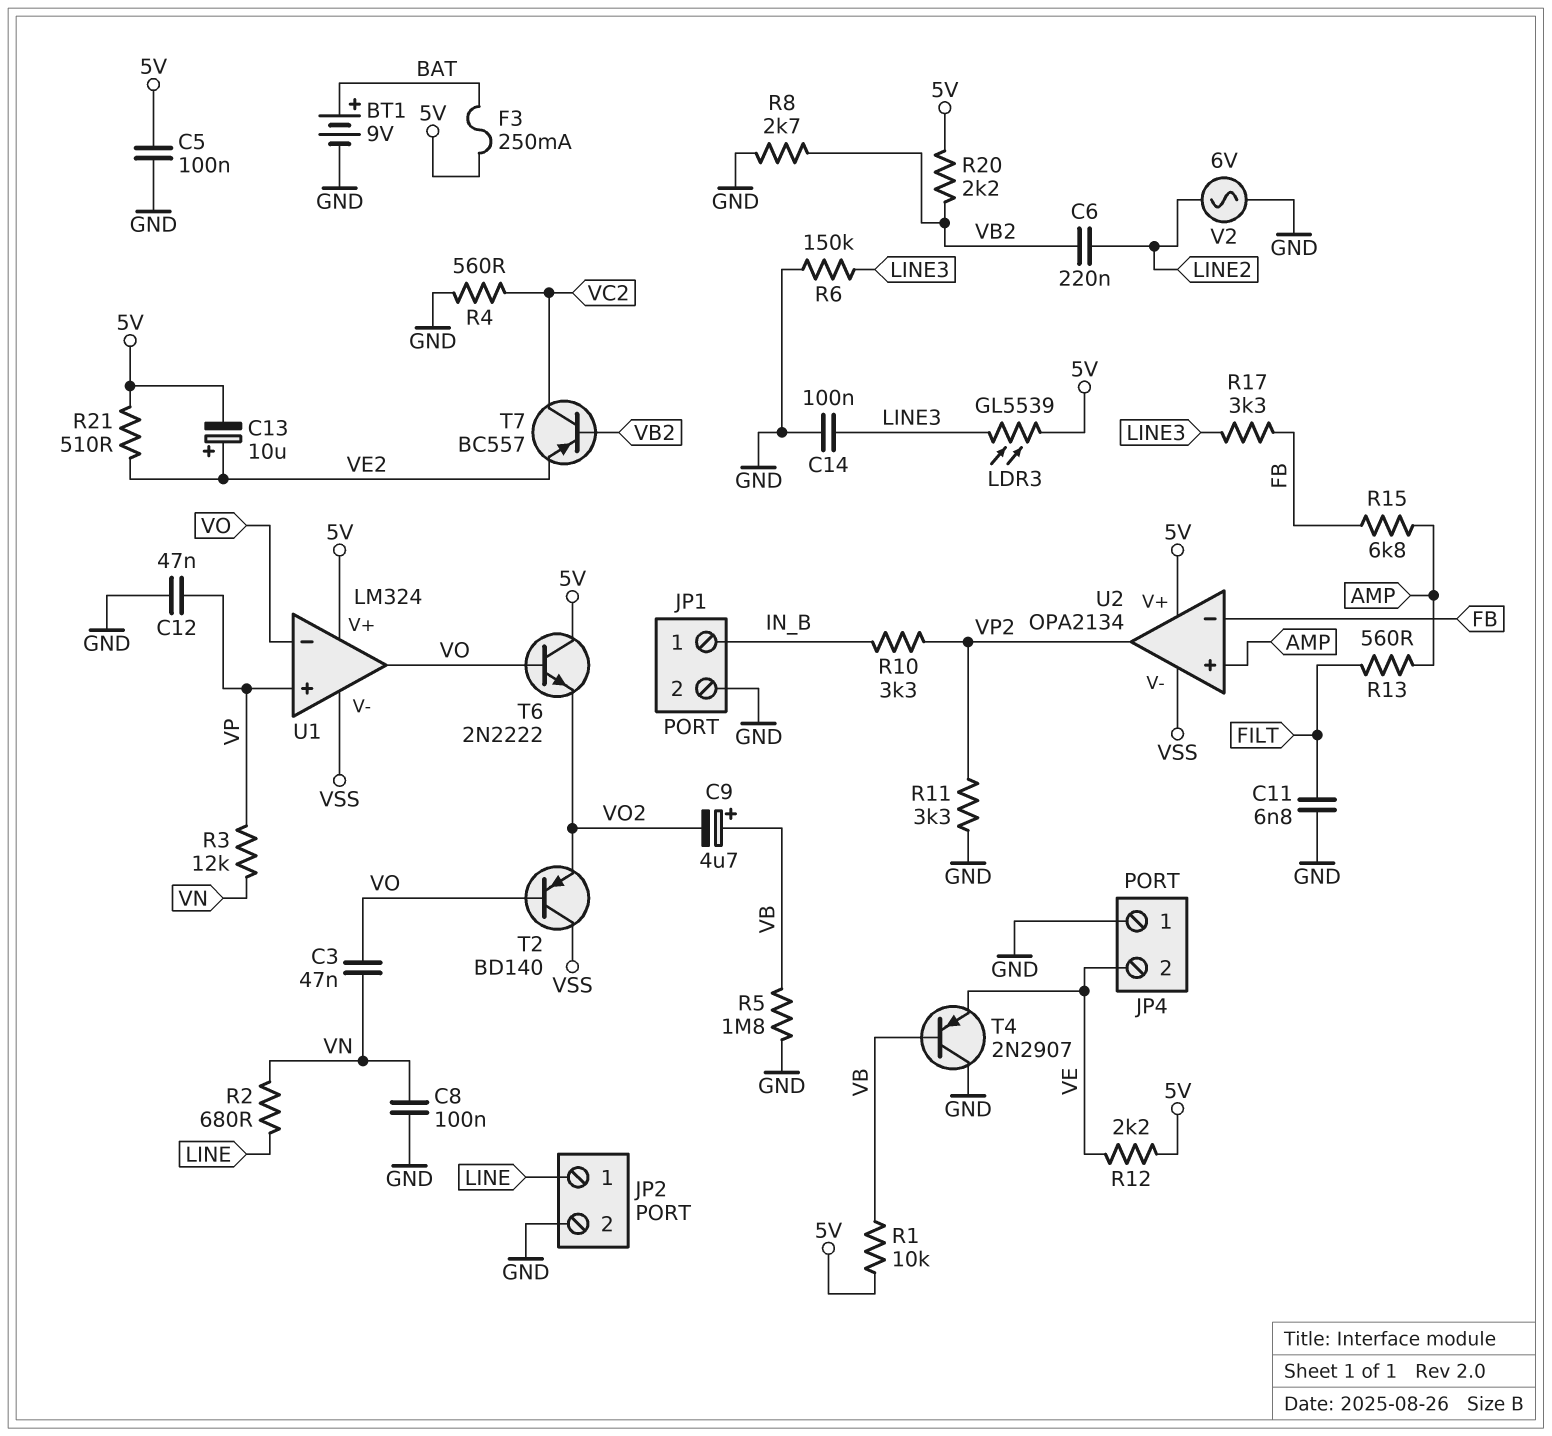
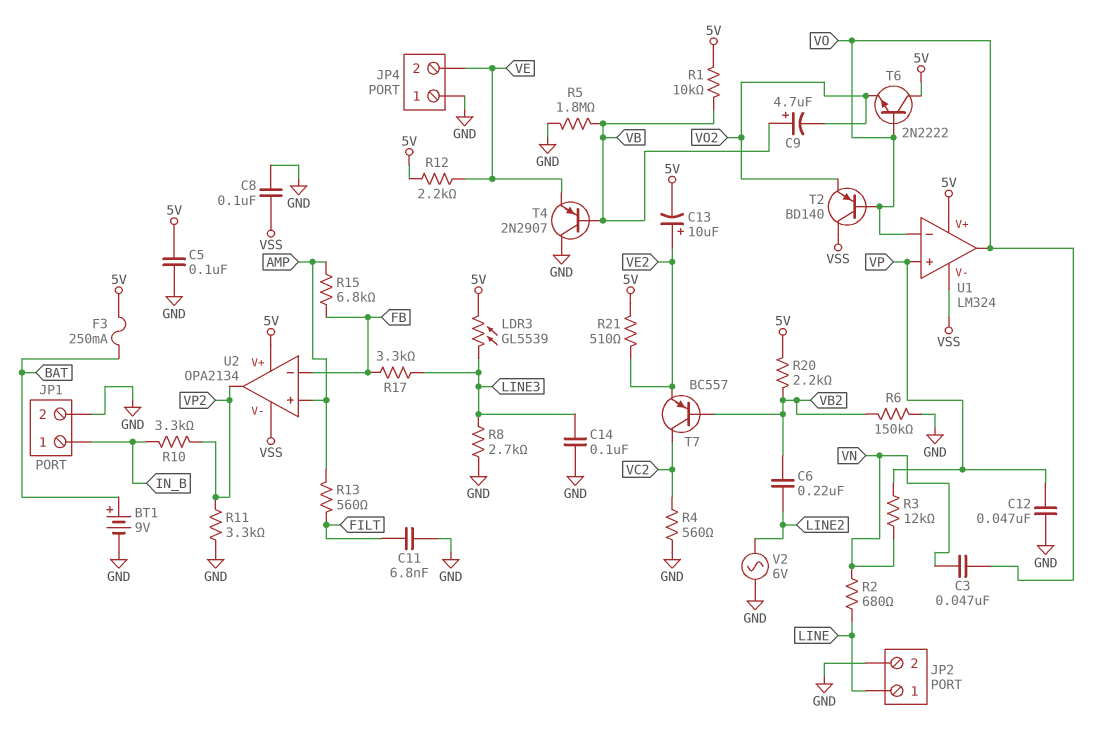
C8: 100nF (GND, VN) -> 100nF (GND, VSS)
R6: 150k (GND, LINE3) -> 150k (GND, VB2)
R8: 2.7k (GND, VB2) -> 2.7k (GND, LINE3)

